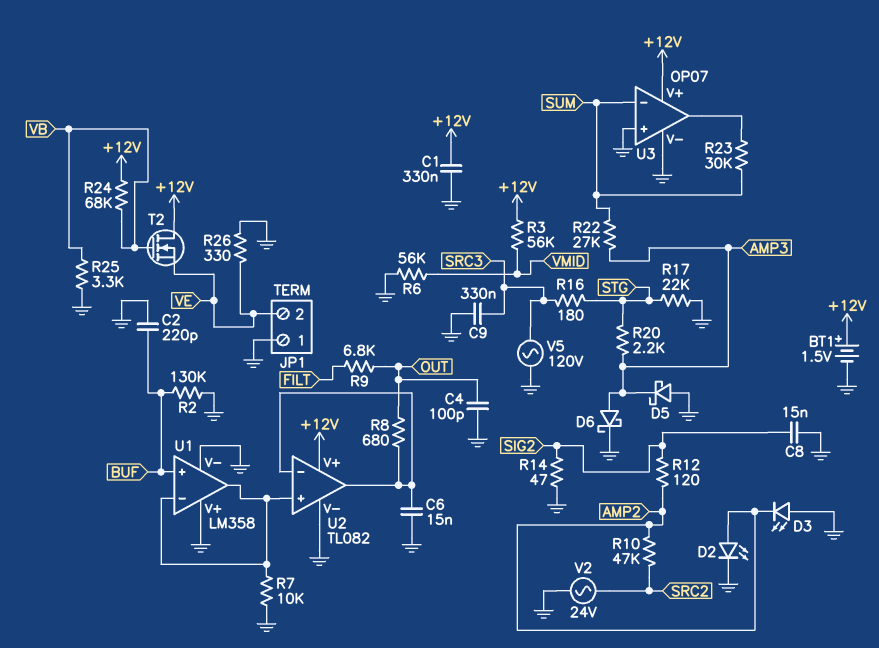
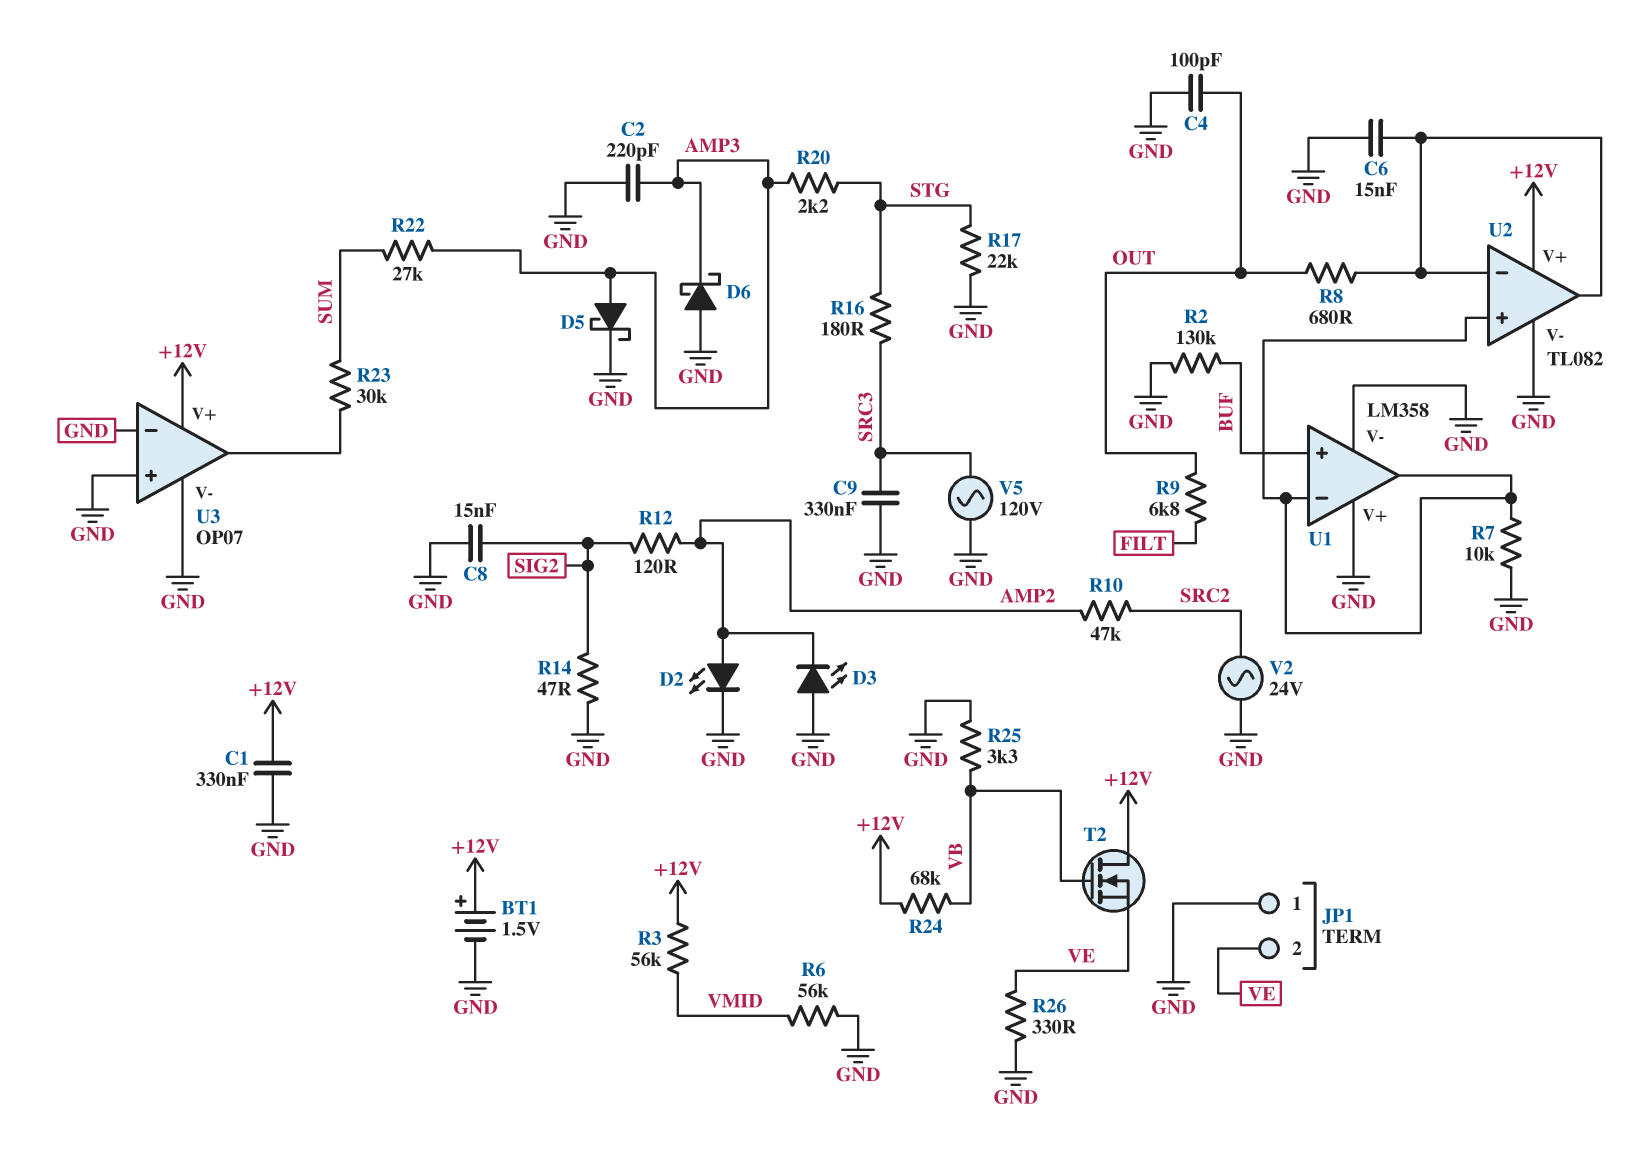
C2: 220pF (BUF, GND) -> 220pF (AMP3, GND)
D5: schottky (A GND, K AMP3) -> schottky (A AMP3, K GND)
D6: schottky (A AMP3, K GND) -> schottky (A GND, K AMP3)
U3 pin in-: SUM -> GND

